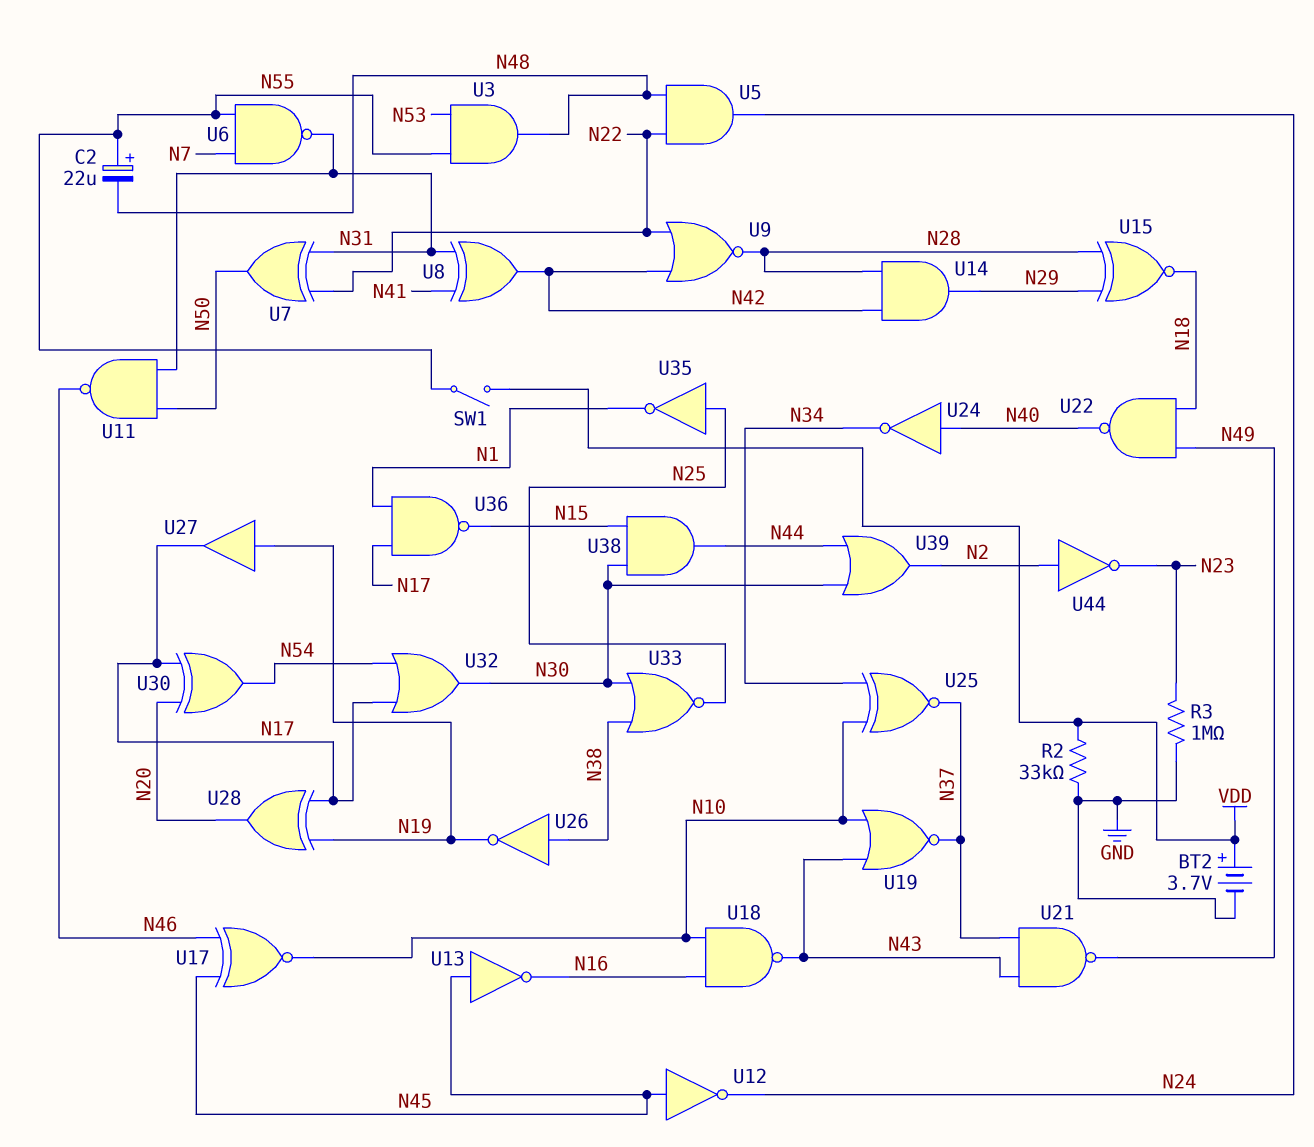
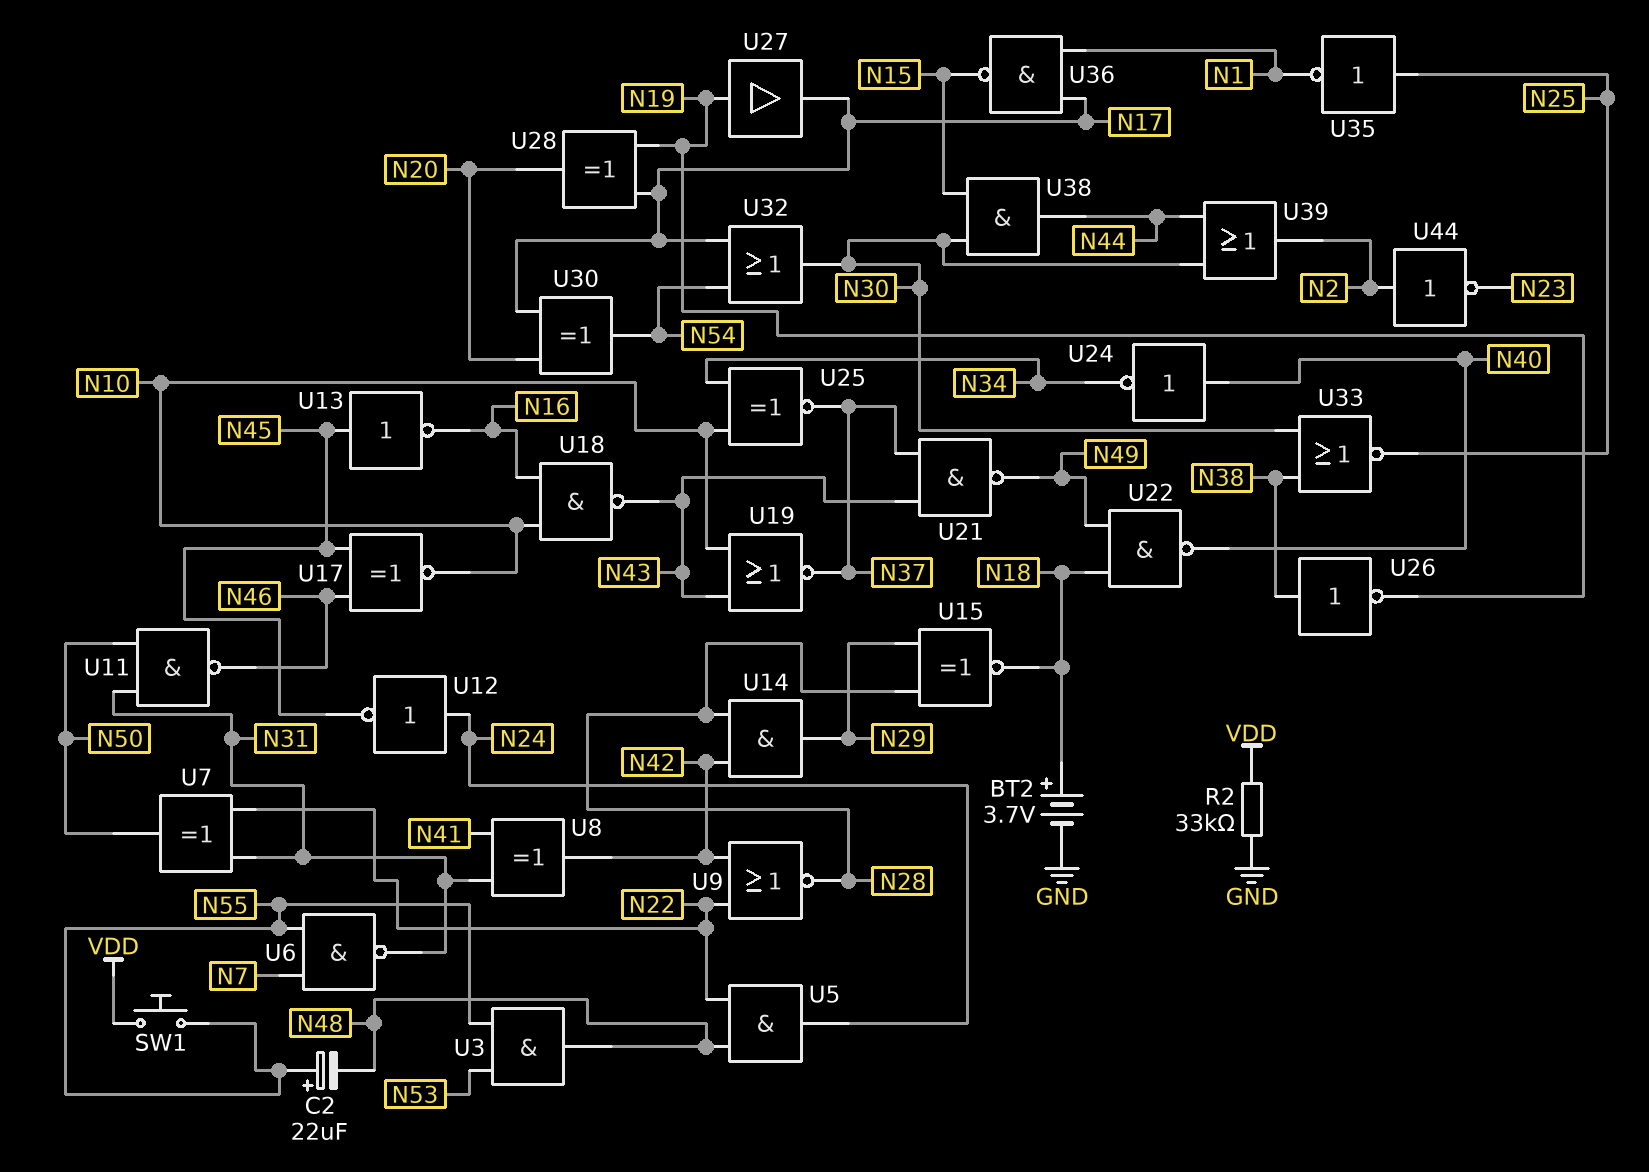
BT2: 3.7V (plus VDD, minus GND) -> 3.7V (plus N18, minus GND)
R3: 1M (GND, N23) -> none
SW1: switch (N55, VDD) -> button (N55, VDD)
U12: NOT (in N45, out N24) -> NOT (in N24, out N45)

